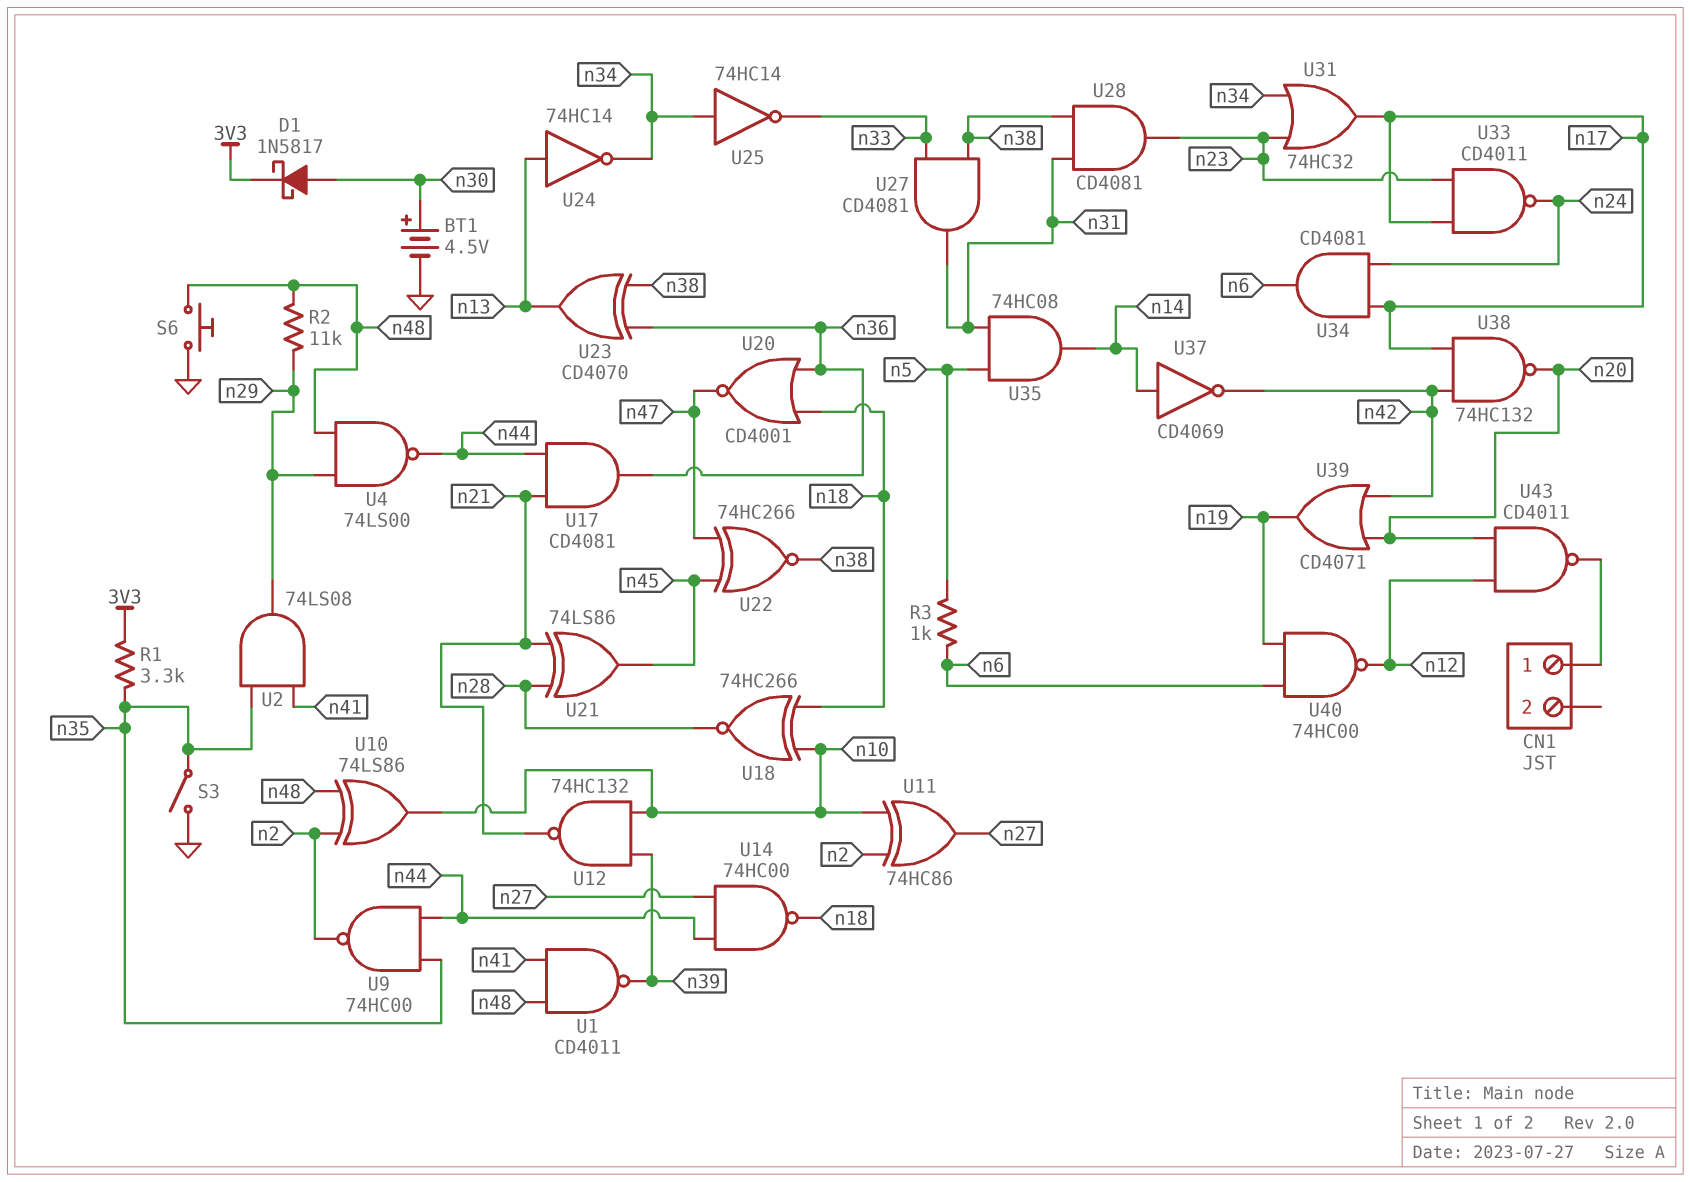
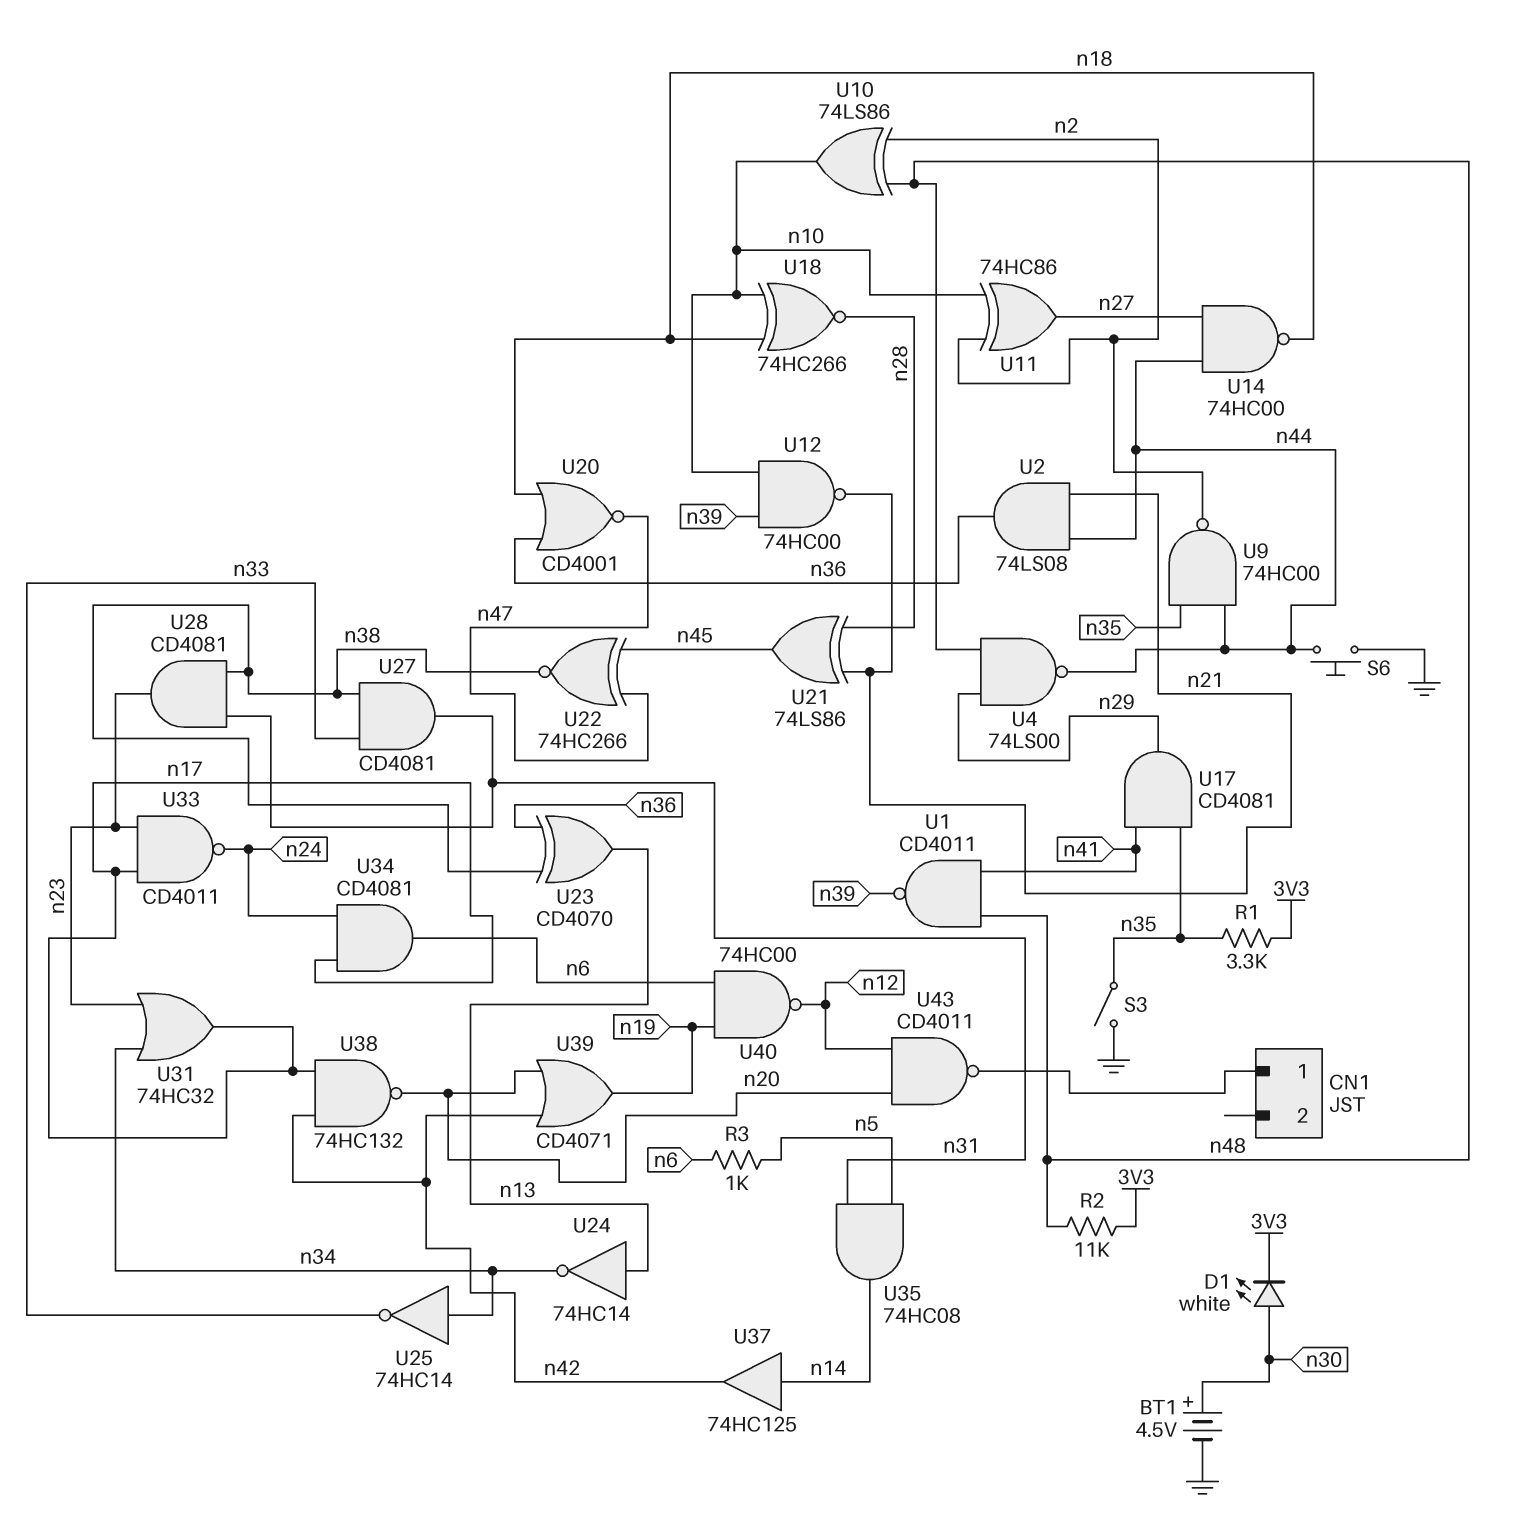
D1: schottky 1N5817 (A n30, K 3V3) -> LED white (A n30, K 3V3)
R2: 11k (n29, n48) -> 11k (3V3, n48)
S6: button (GND, n48) -> button (GND, n44)
U2: AND 74LS08 (in n35, in n41, out n29) -> AND 74LS08 (in n21, in n44, out n36)
U12: NAND 74HC132 (in n10, in n39, out n21) -> NAND 74HC00 (in n10, in n39, out n21)
U17: AND CD4081 (in n21, in n44, out n36) -> AND CD4081 (in n35, in n41, out n29)
U37: NOT CD4069 (in n14, out n42) -> buffer 74HC125 (in n14, out n42)

